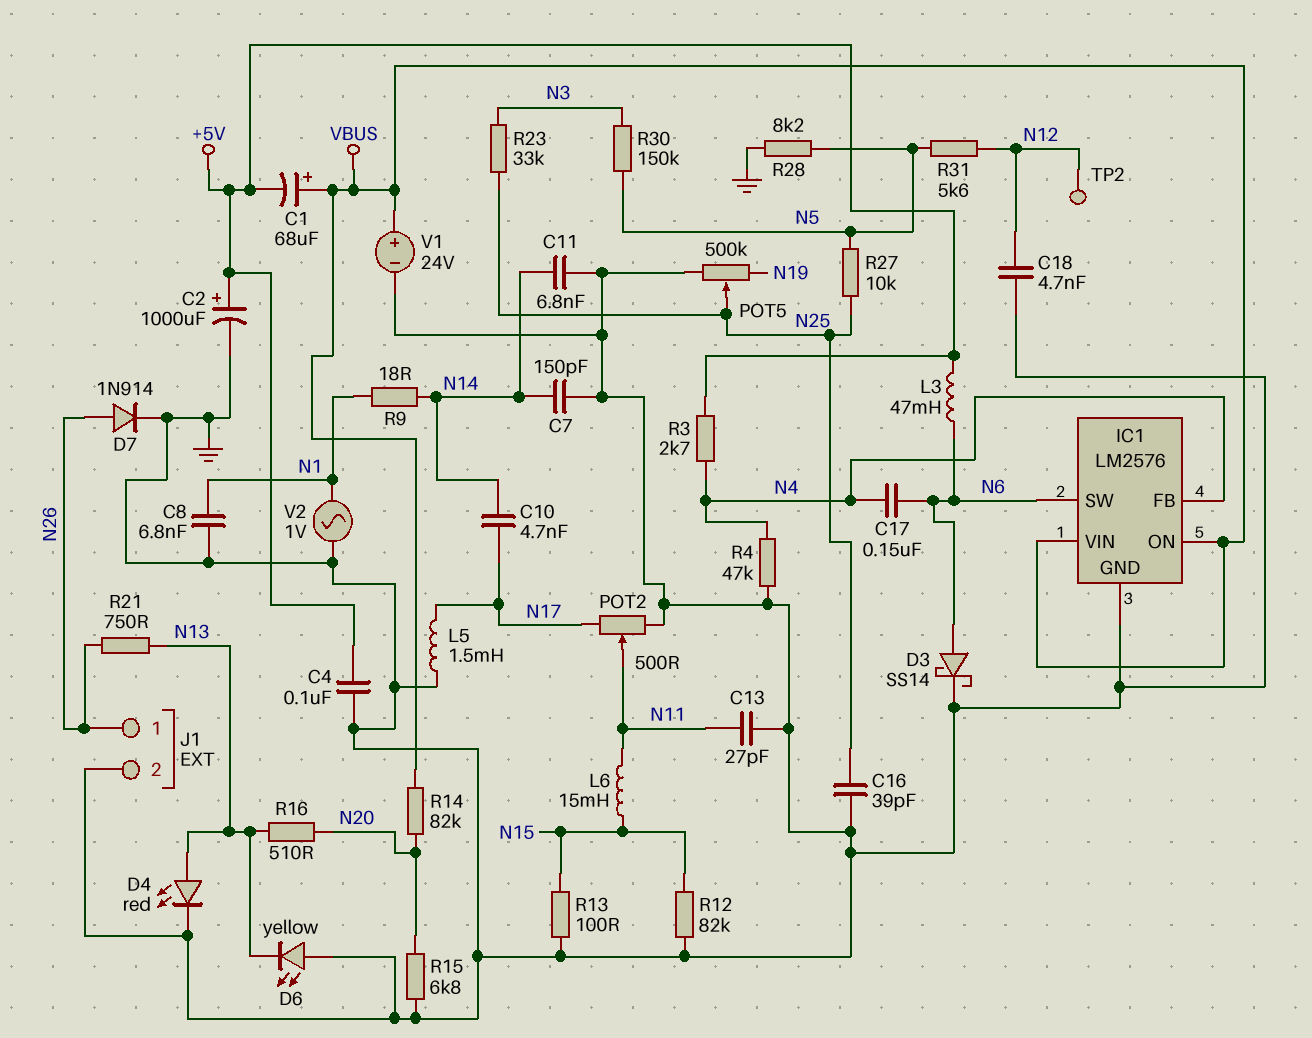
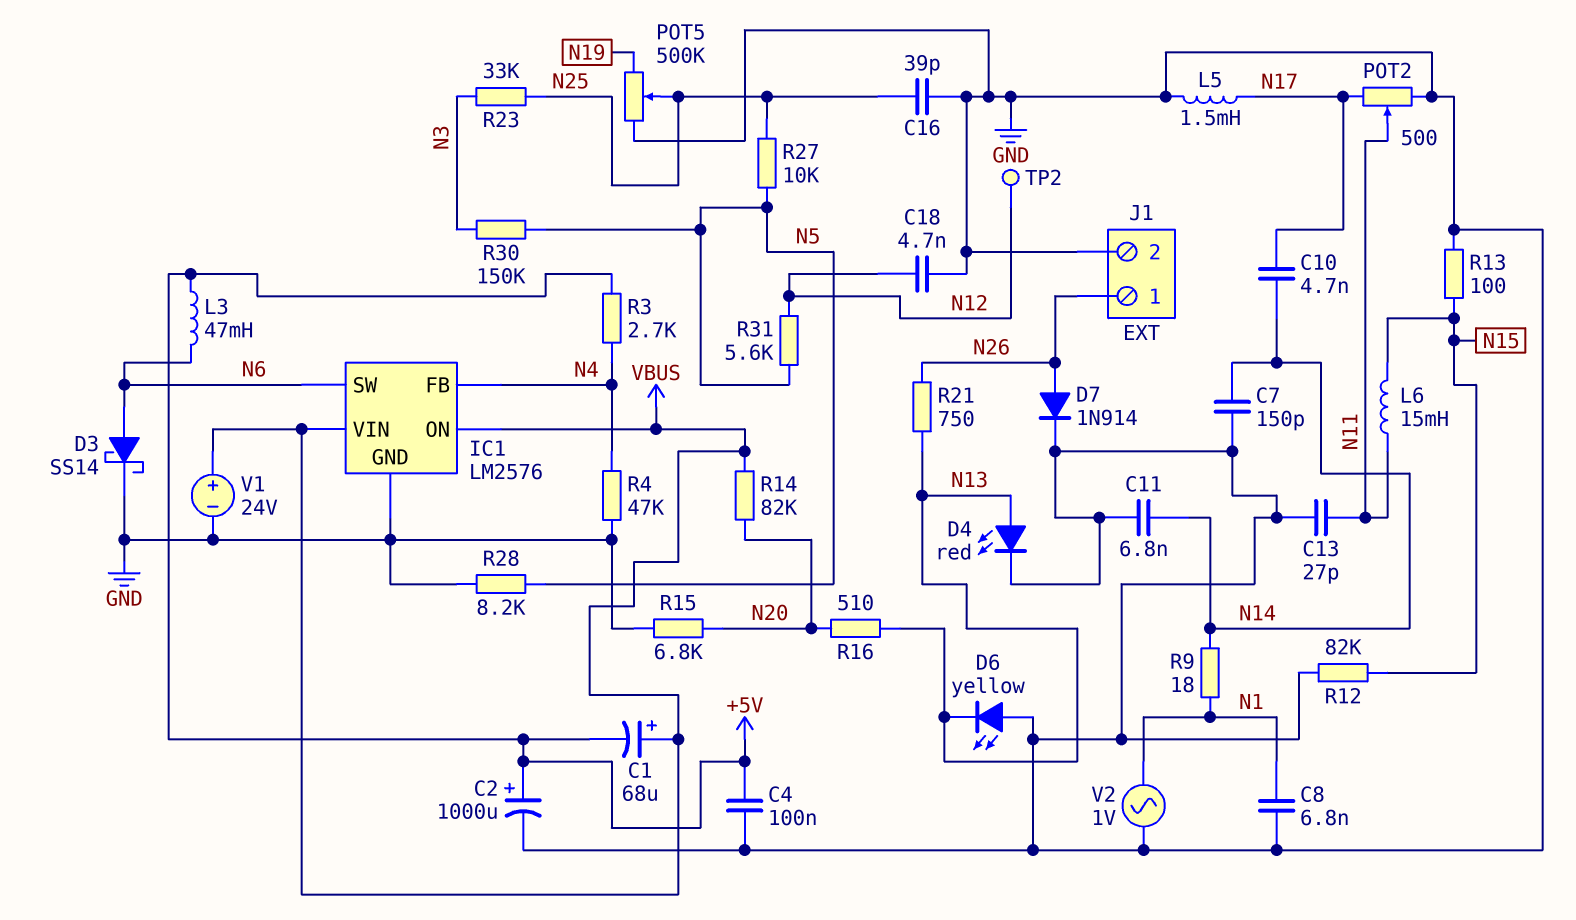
C17: 150nF (N4, N6) -> none

